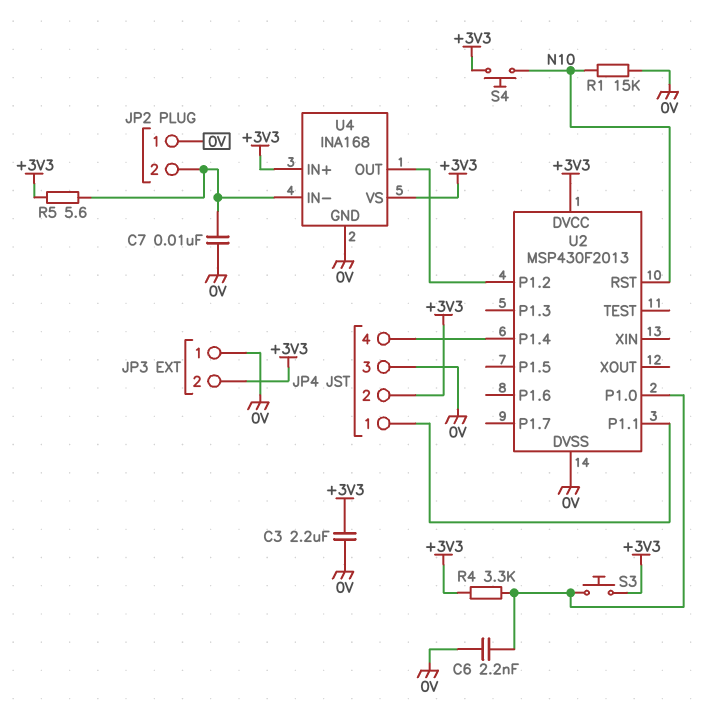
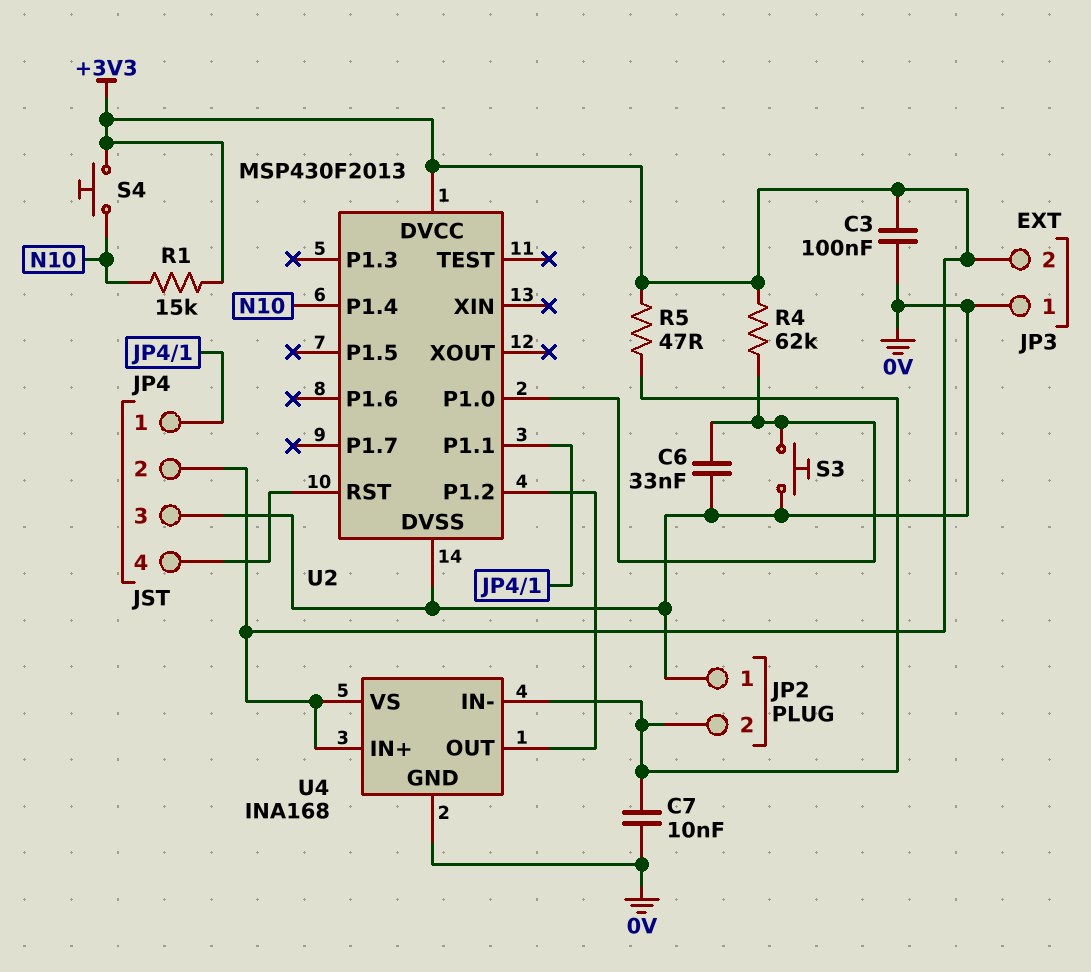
C3: 2.2uF (+3V3, 0V) -> 100nF (+3V3, 0V)
C6: 2.2nF (0V, U2/P1.0) -> 33nF (0V, U2/P1.0)
R1: 15k (0V, N10) -> 15k (+3V3, N10)
R4: 3.3k (+3V3, U2/P1.0) -> 62k (+3V3, U2/P1.0)
R5: 5.6 (+3V3, JP2/2) -> 47 (+3V3, JP2/2)
S3: button (+3V3, U2/P1.0) -> button (0V, U2/P1.0)
U2 pin P1.4: JP4/4 -> N10
U2 pin RST: N10 -> JP4/4

